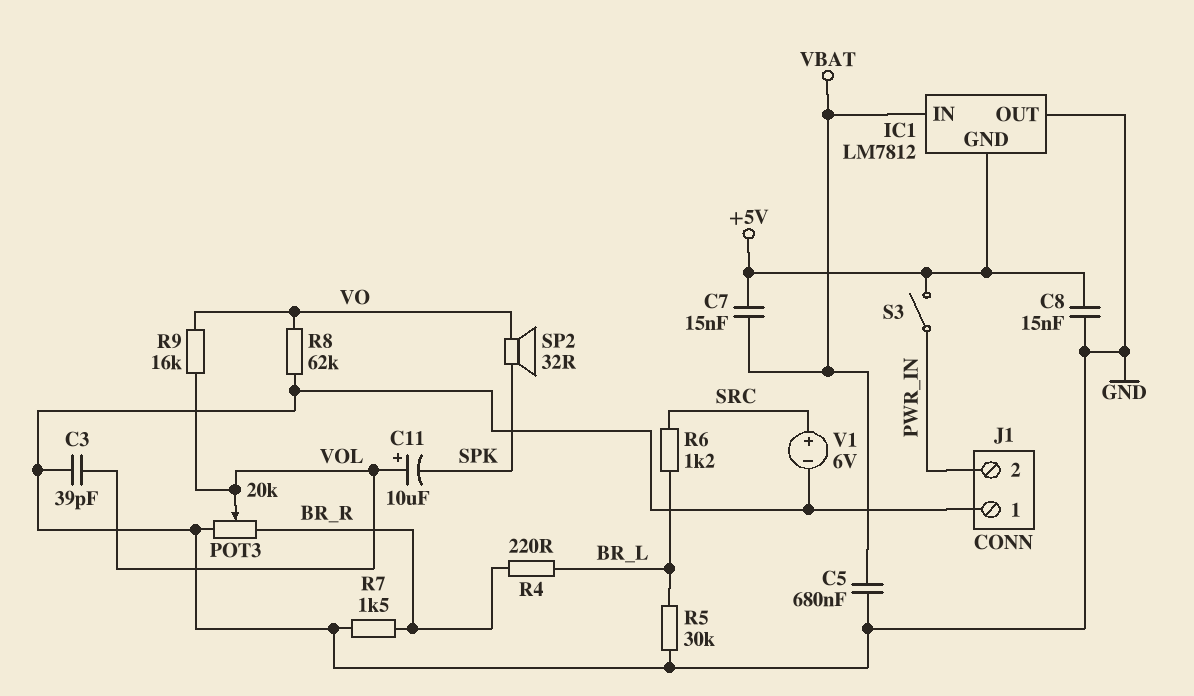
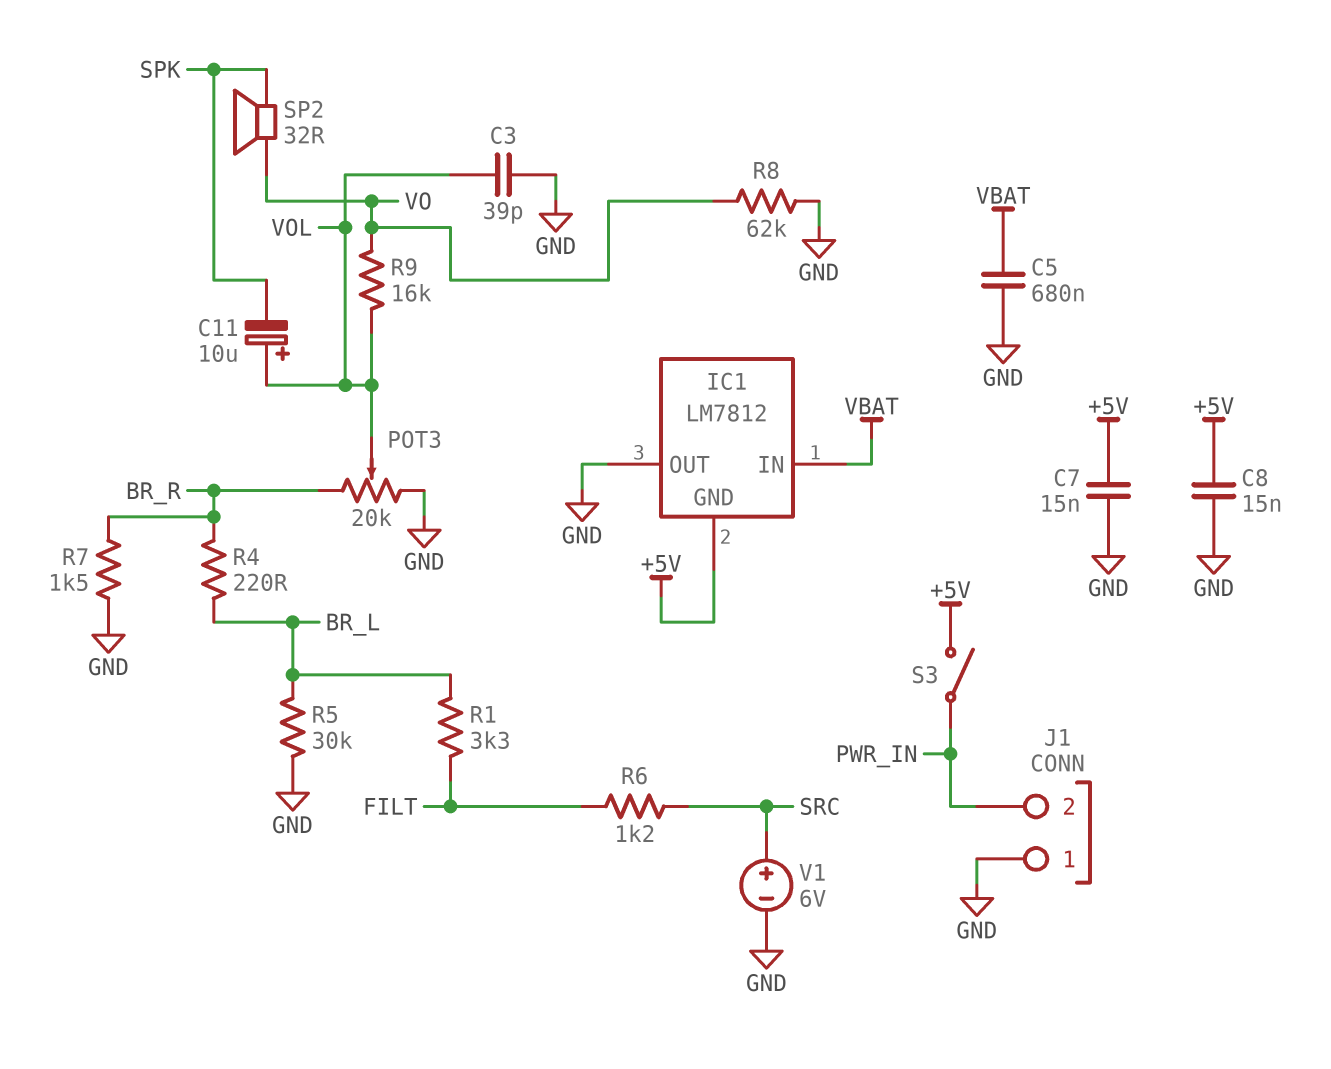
C7: 15nF (+5V, VBAT) -> 15nF (+5V, GND)
R1: none -> 3.3k (BR_L, FILT)
R6: 1.2k (BR_L, SRC) -> 1.2k (FILT, SRC)

